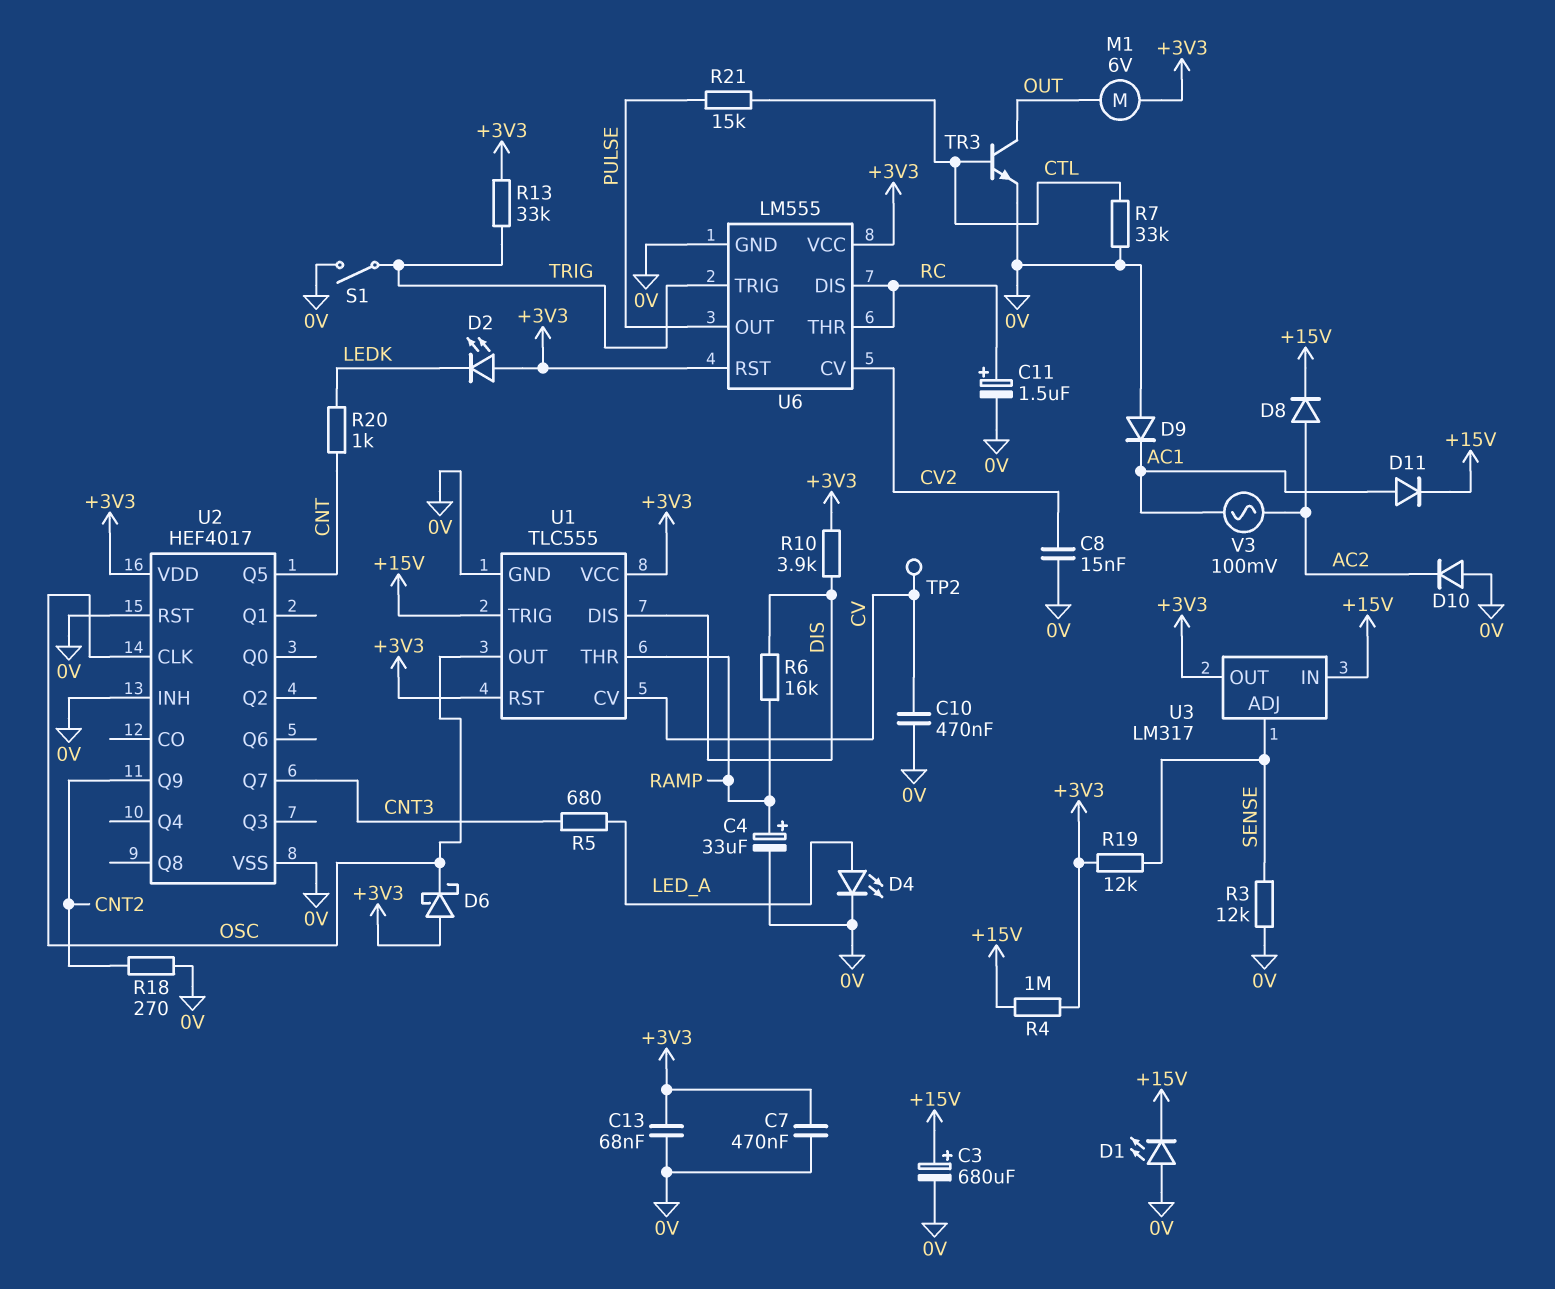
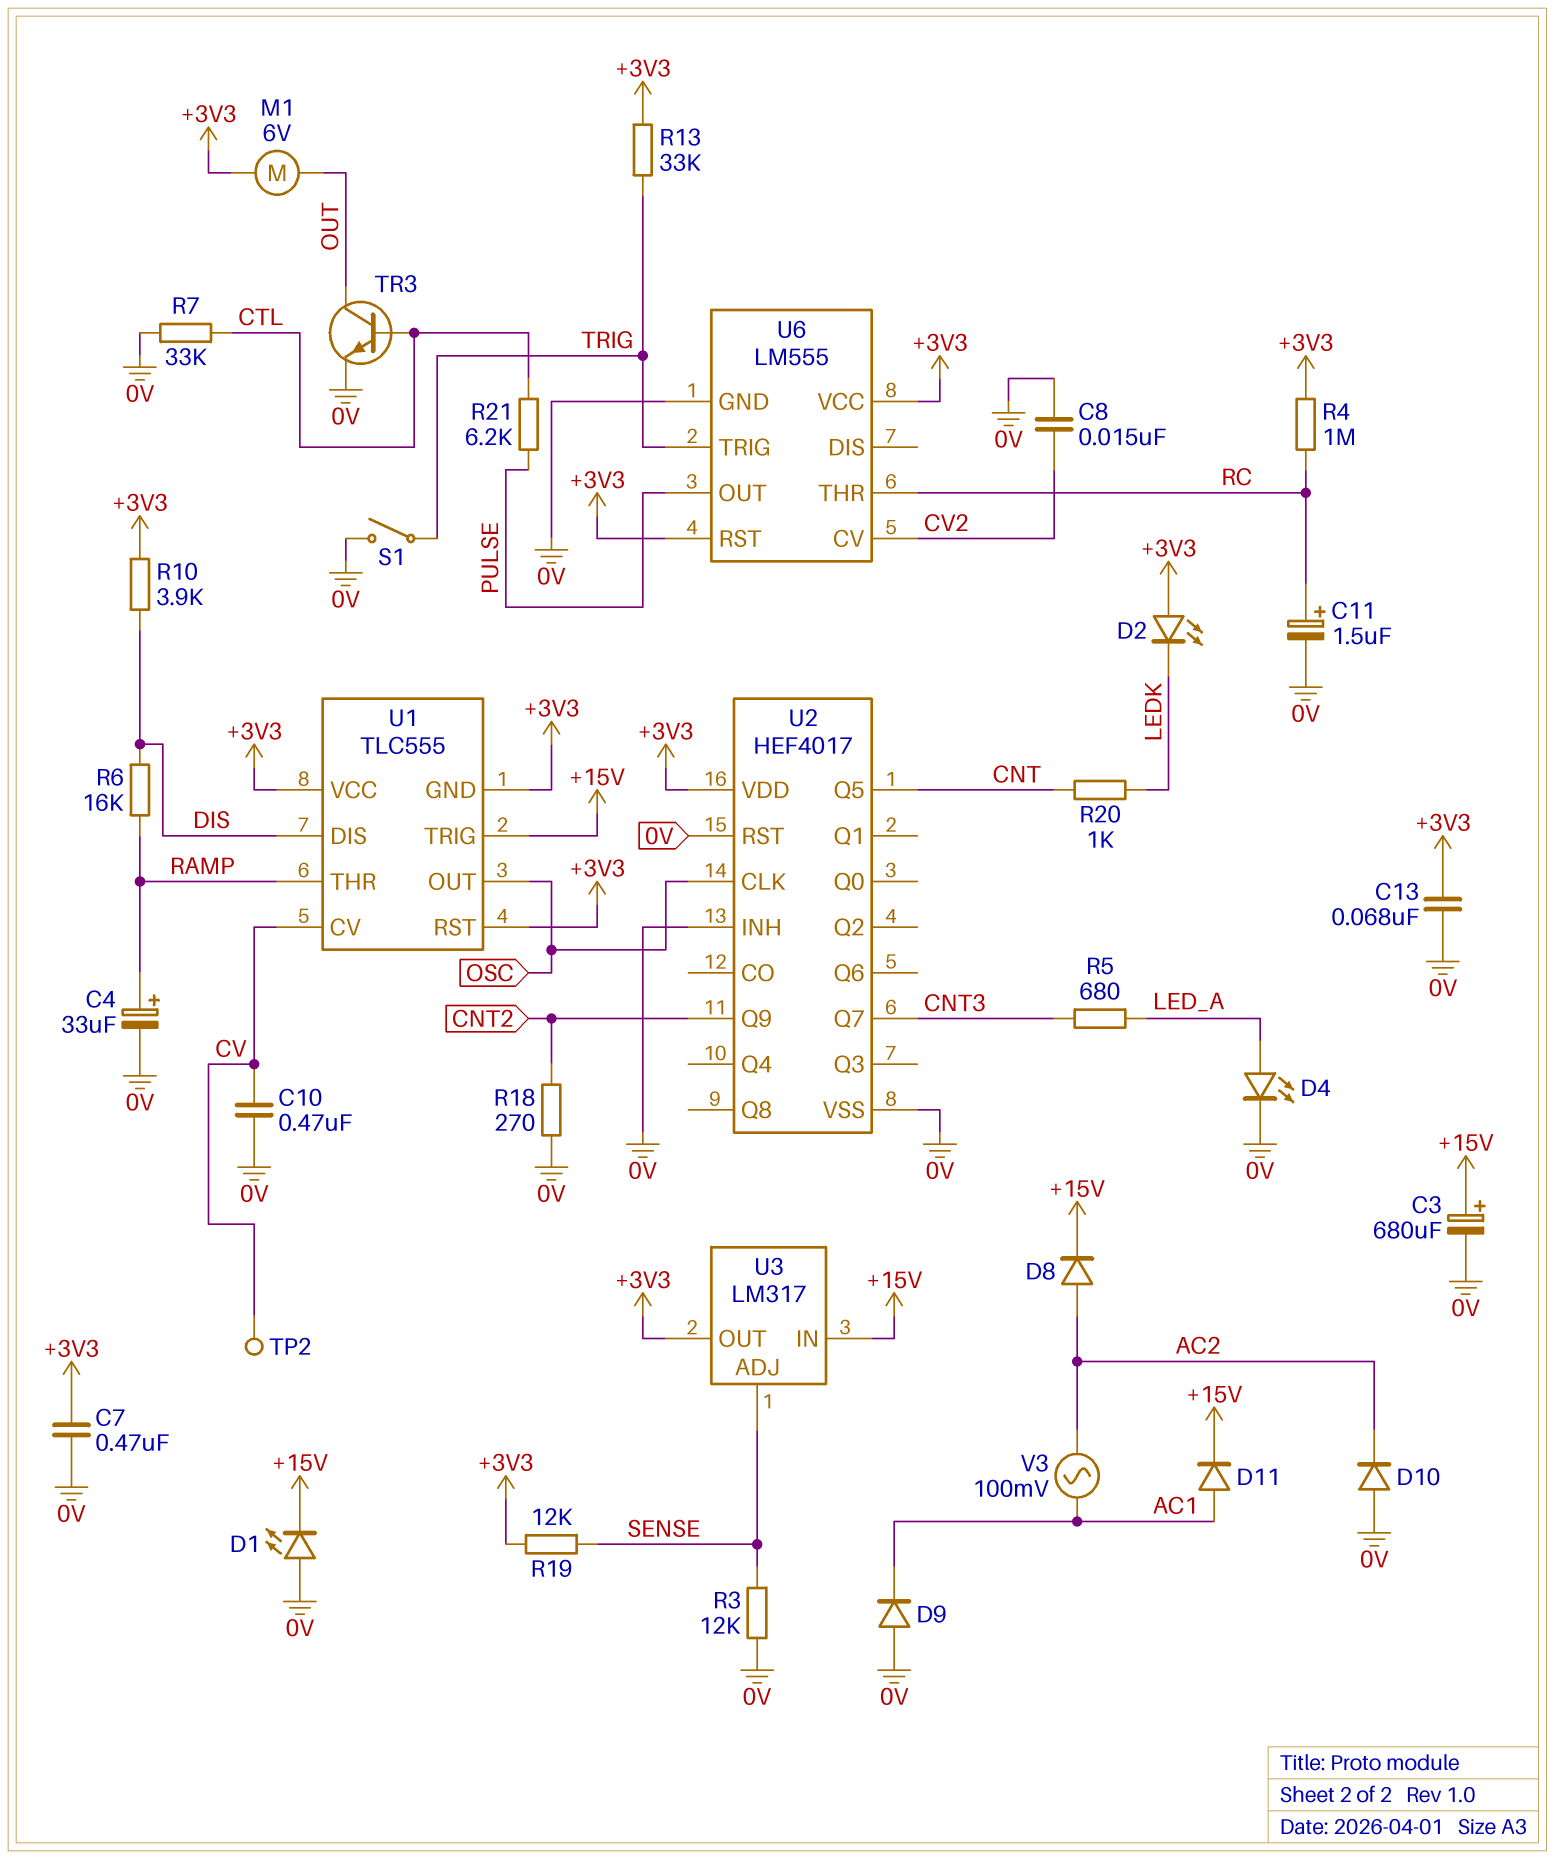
D6: schottky (A +3V3, K OSC) -> none
R4: 1M (+3V3, +15V) -> 1M (+3V3, RC)
R21: 15k (CTL, PULSE) -> 6.2k (CTL, PULSE)
U1 pin GND: 0V -> +3V3
U6 pin DIS: RC -> none

